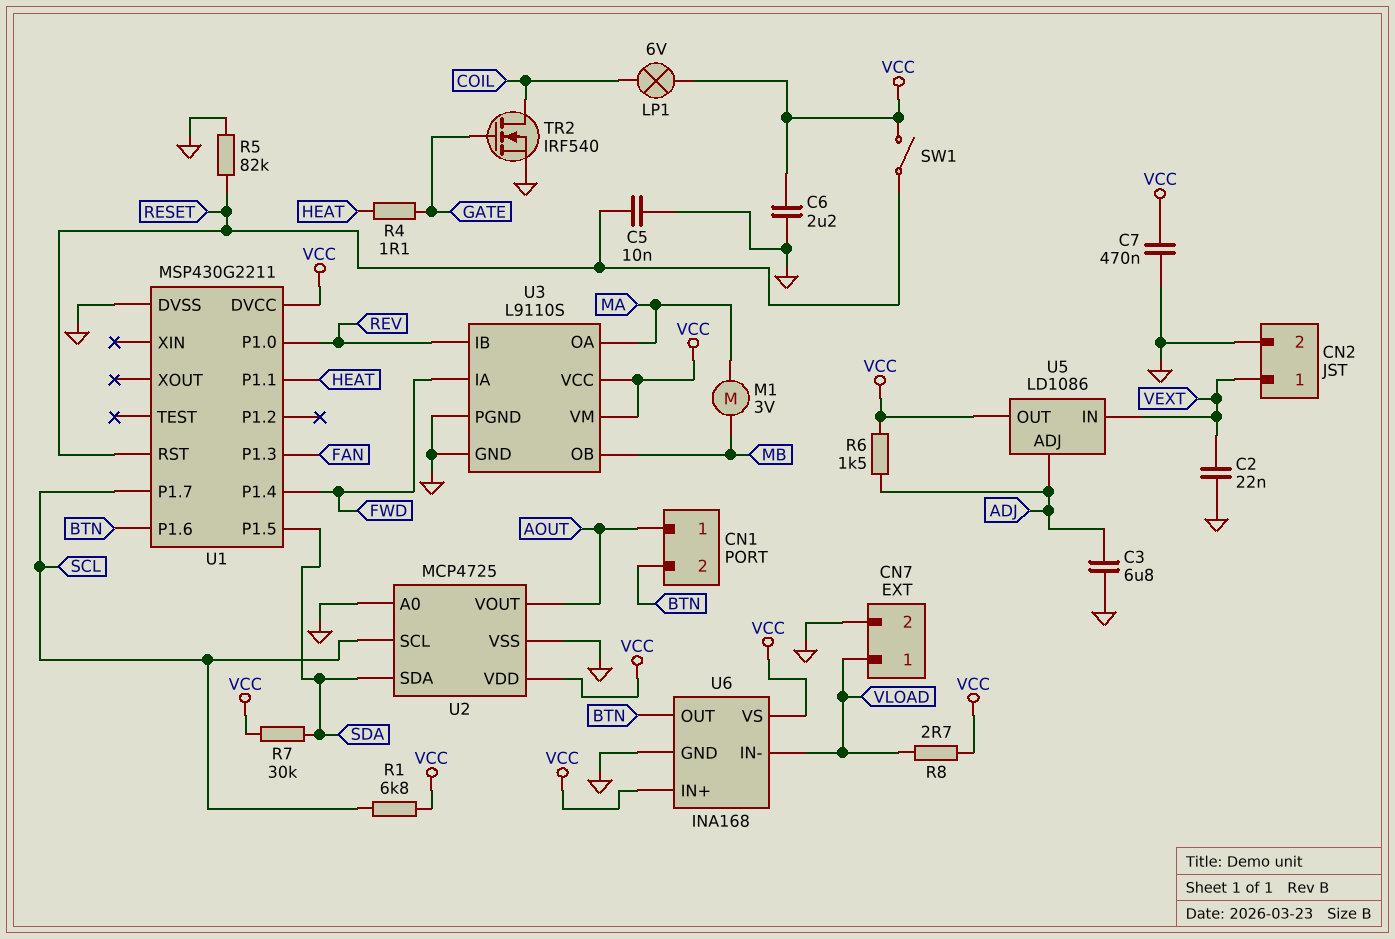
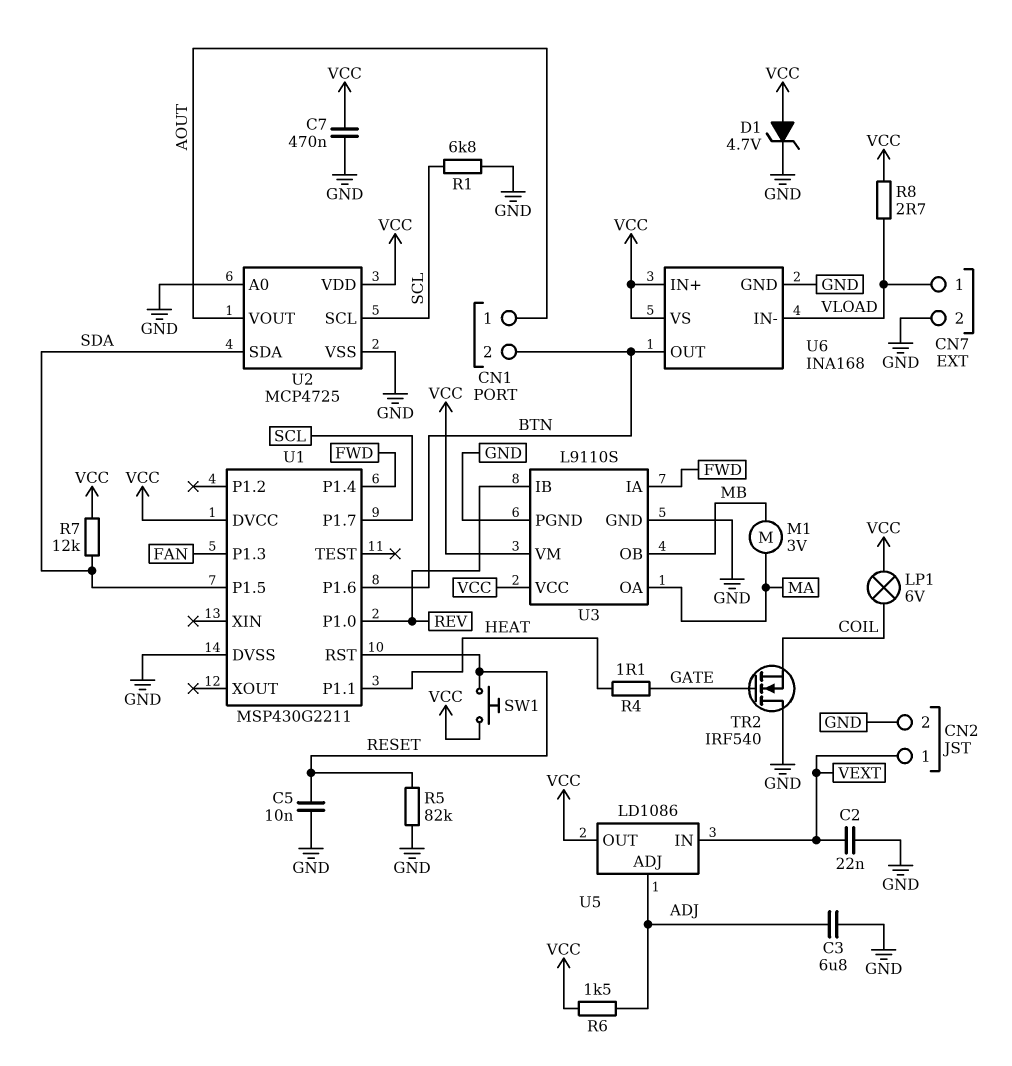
C6: 2.2uF (GND, VCC) -> none
D1: none -> zener 4.7V (A VCC, K GND)
R1: 6.8k (SCL, VCC) -> 6.8k (GND, SCL)
R7: 30k (SDA, VCC) -> 12k (SDA, VCC)
SW1: switch (RESET, VCC) -> button (RESET, VCC)
TR2: NMOS IRF540 (G GATE, D COIL, S GND) -> NMOS IRF540 (G GATE, D GND, S COIL)

